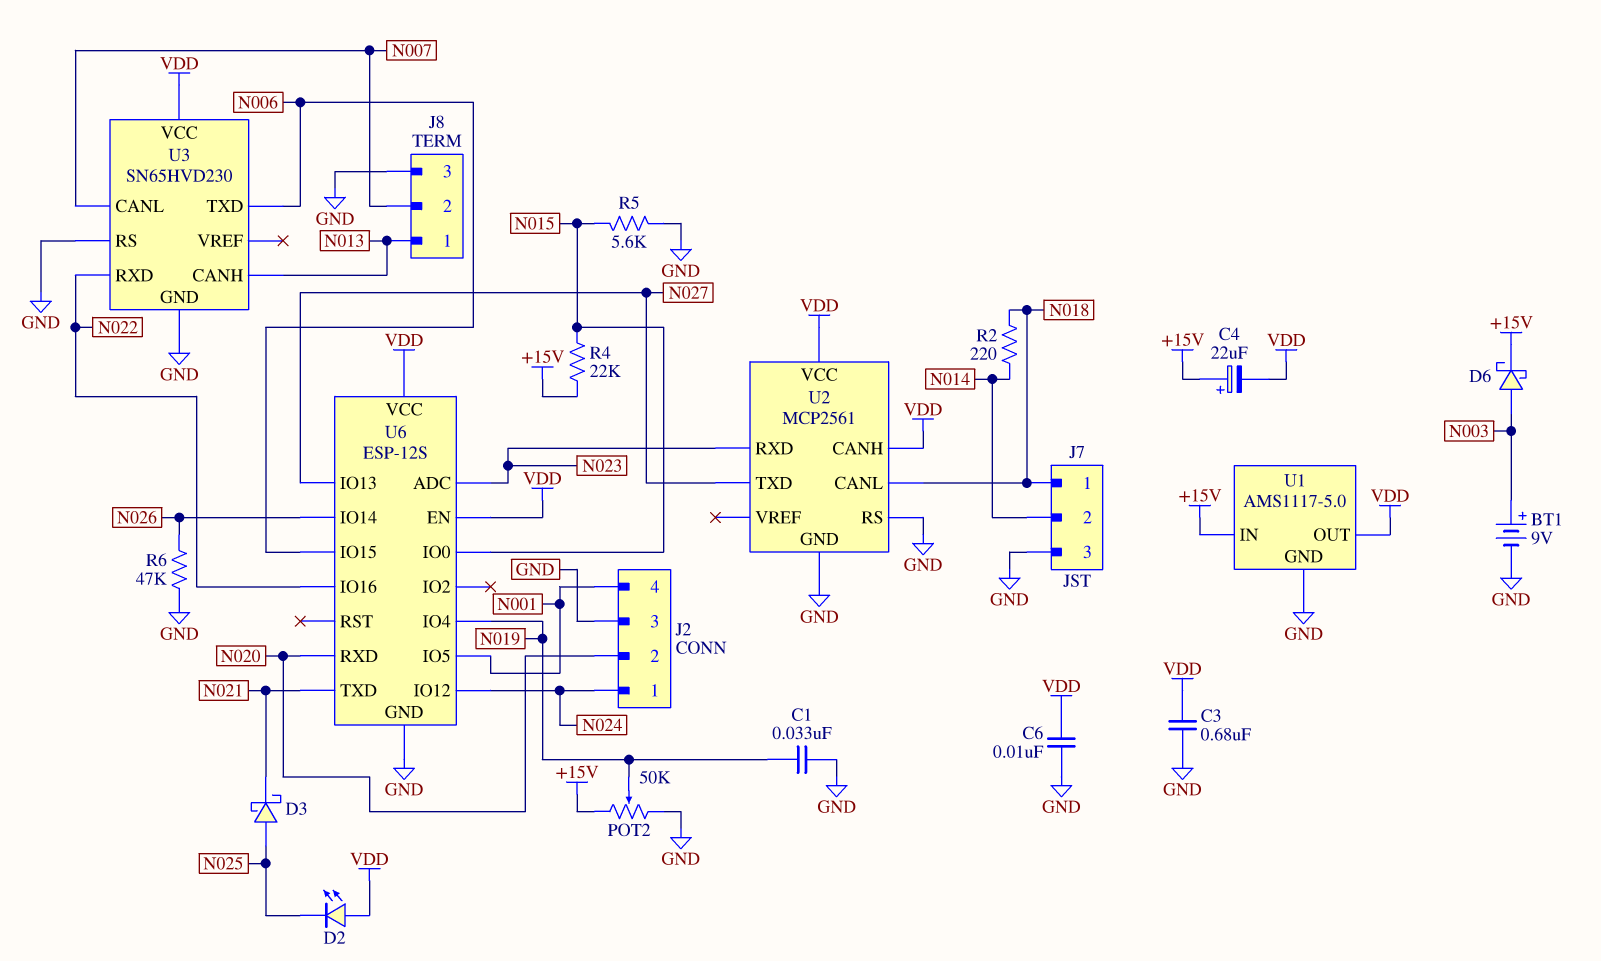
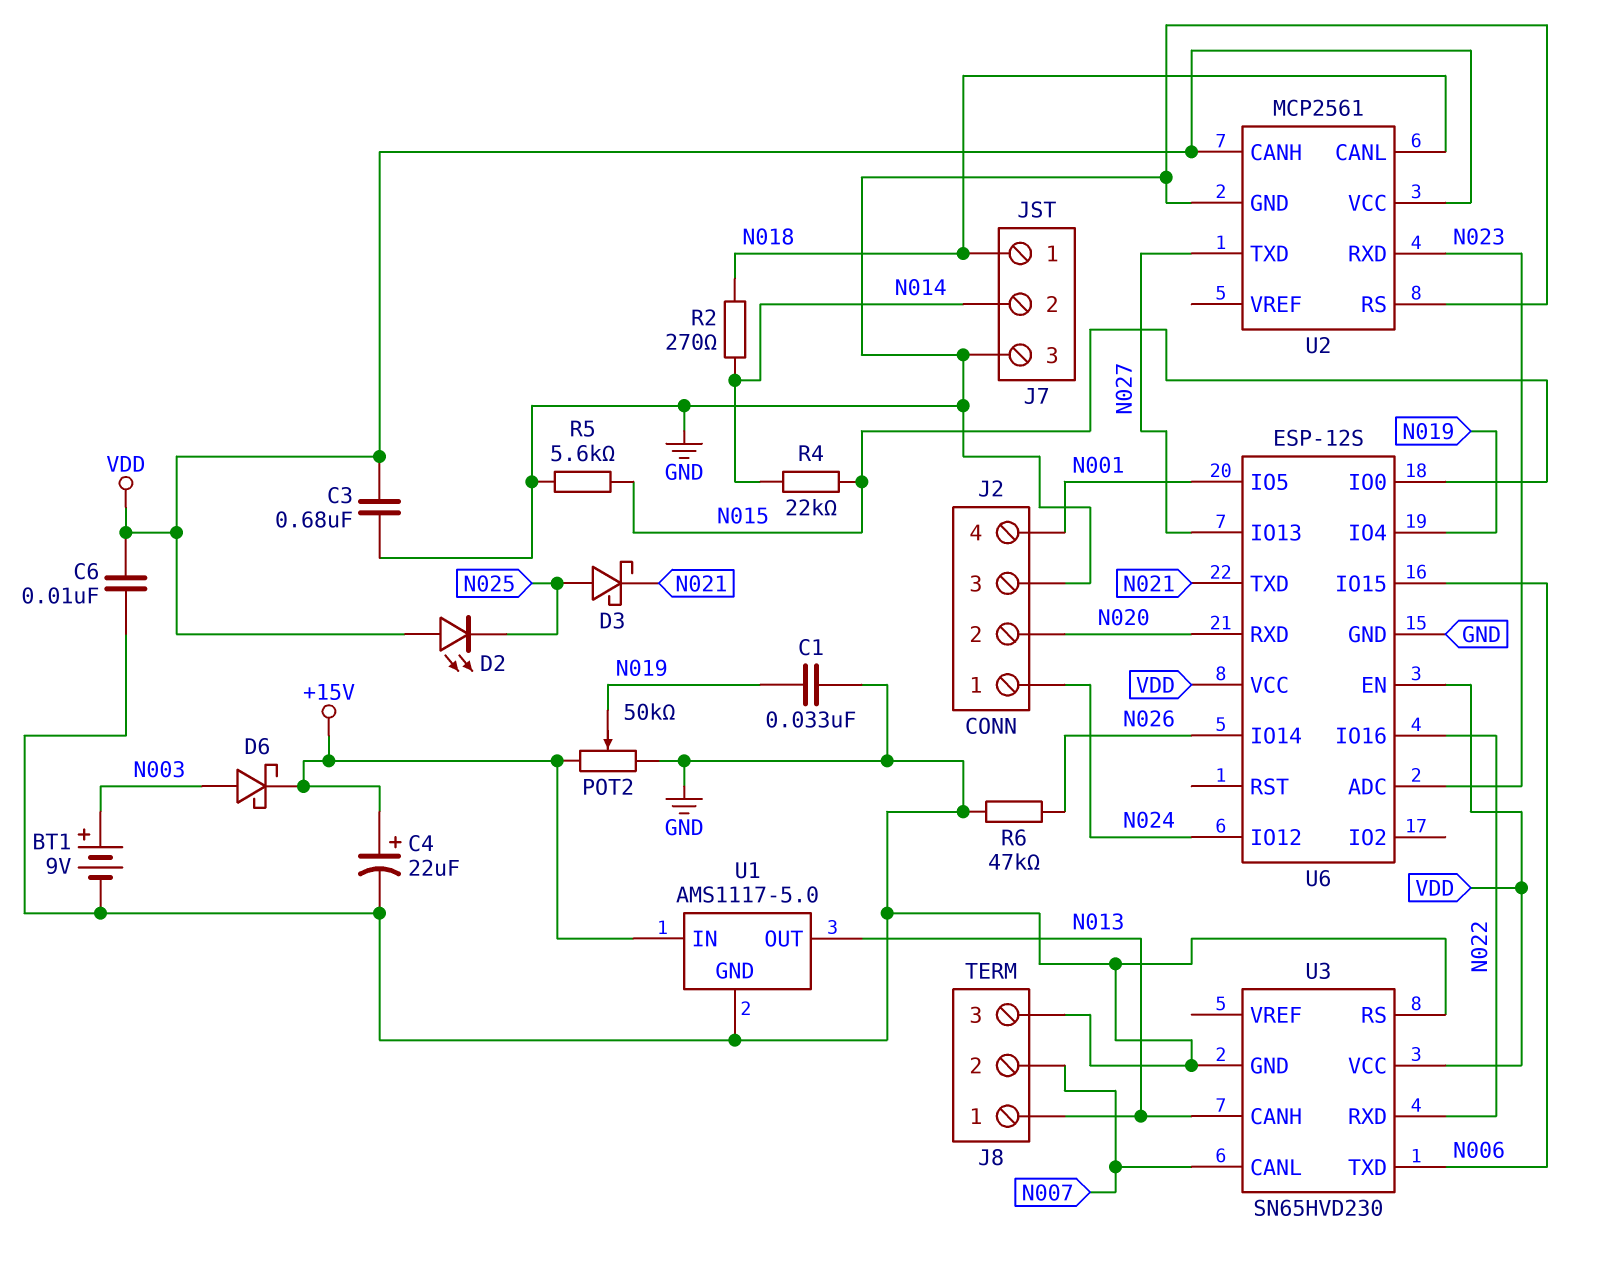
C4: 22uF (plus +15V, minus VDD) -> 22uF (plus +15V, minus GND)
R2: 220 (N014, N018) -> 270 (N014, N018)
R4: 22k (+15V, N015) -> 22k (N014, N015)
U1 pin OUT: VDD -> N013

